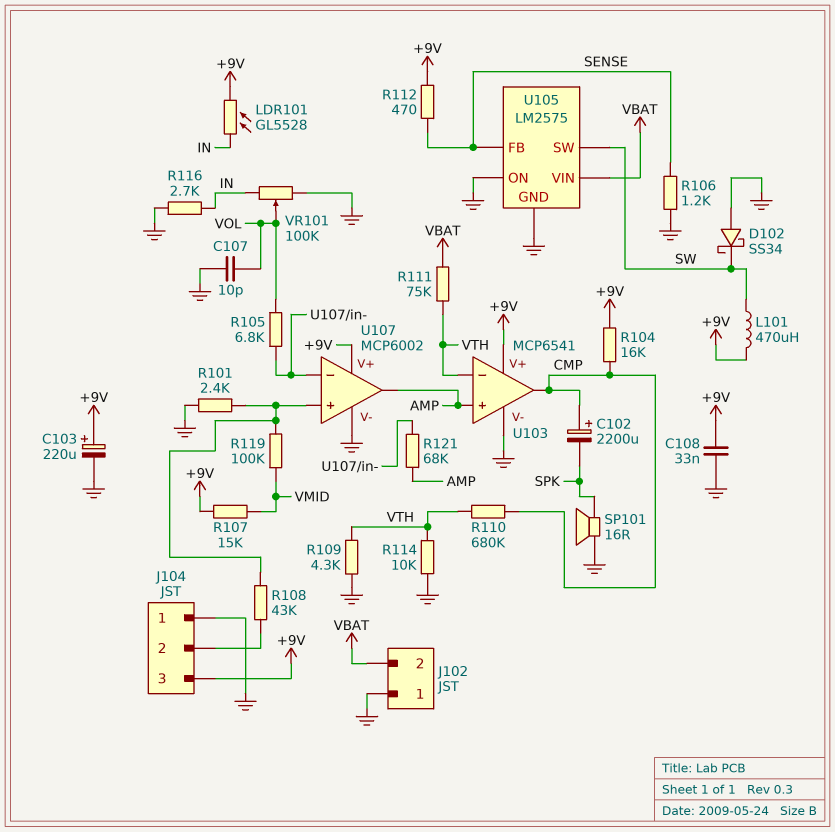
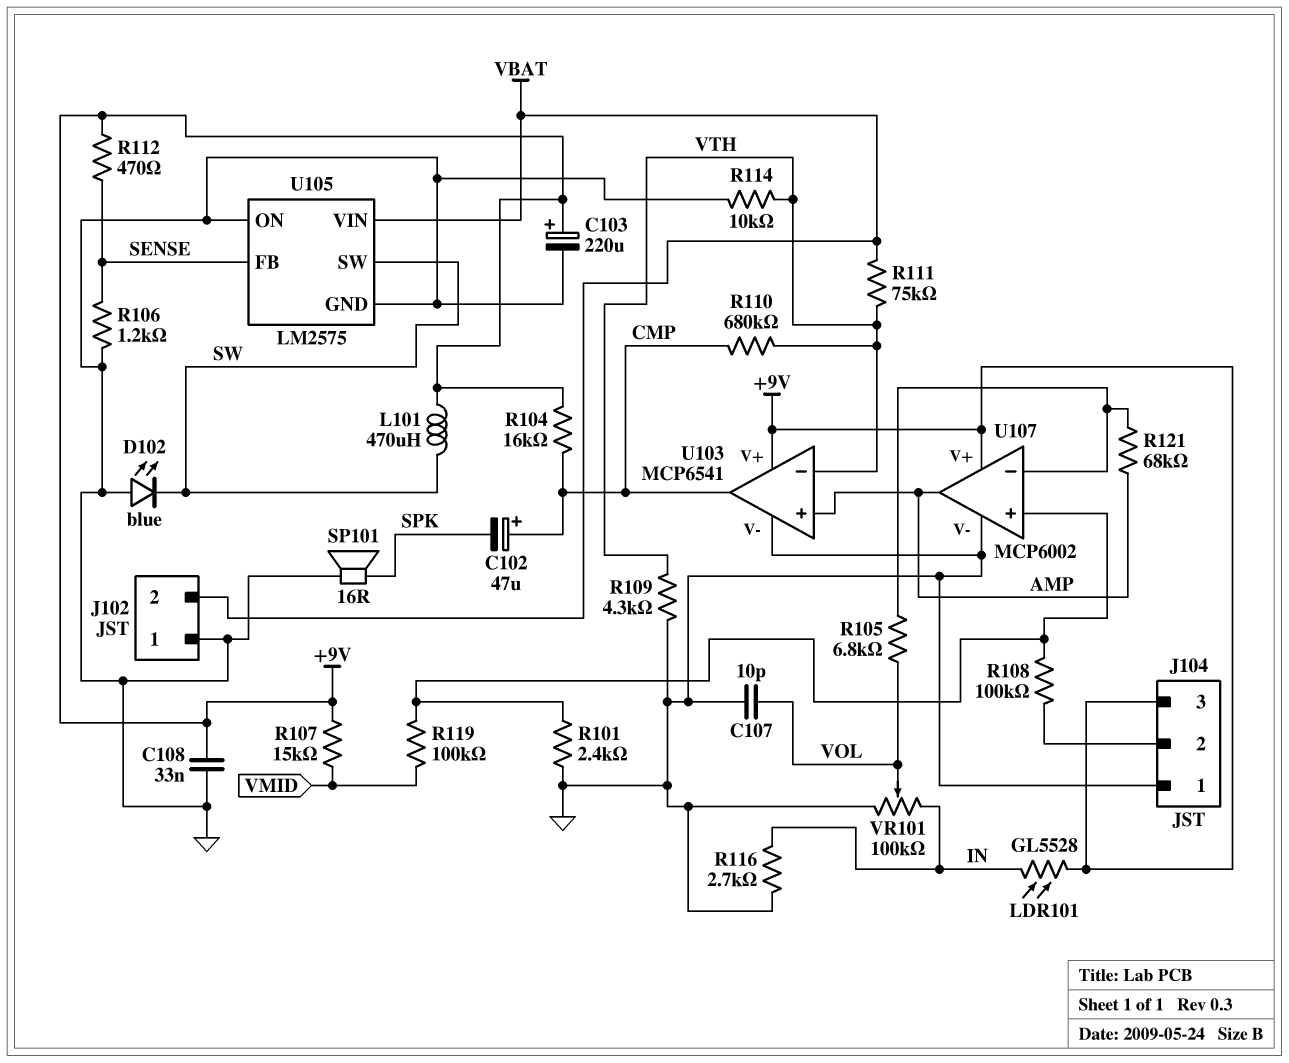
C102: 2200uF (plus CMP, minus SPK) -> 47uF (plus CMP, minus SPK)
D102: schottky SS34 (A GND, K SW) -> LED blue (A GND, K SW)
R108: 43k (J104/2, U107/in+) -> 100k (J104/2, U107/in+)

